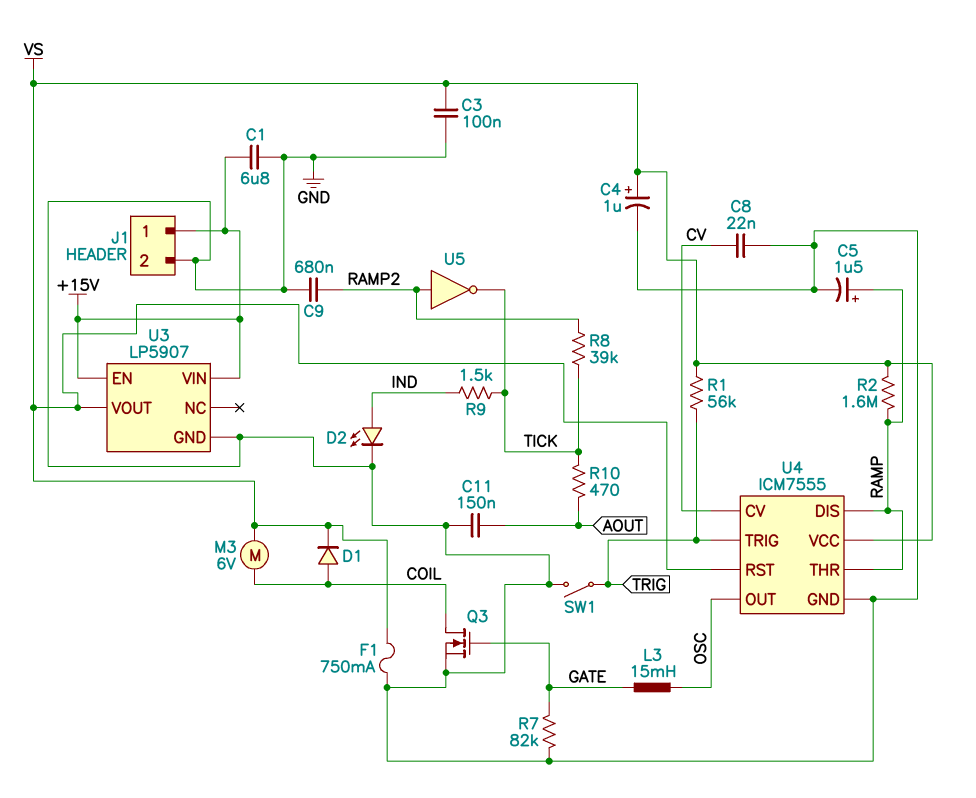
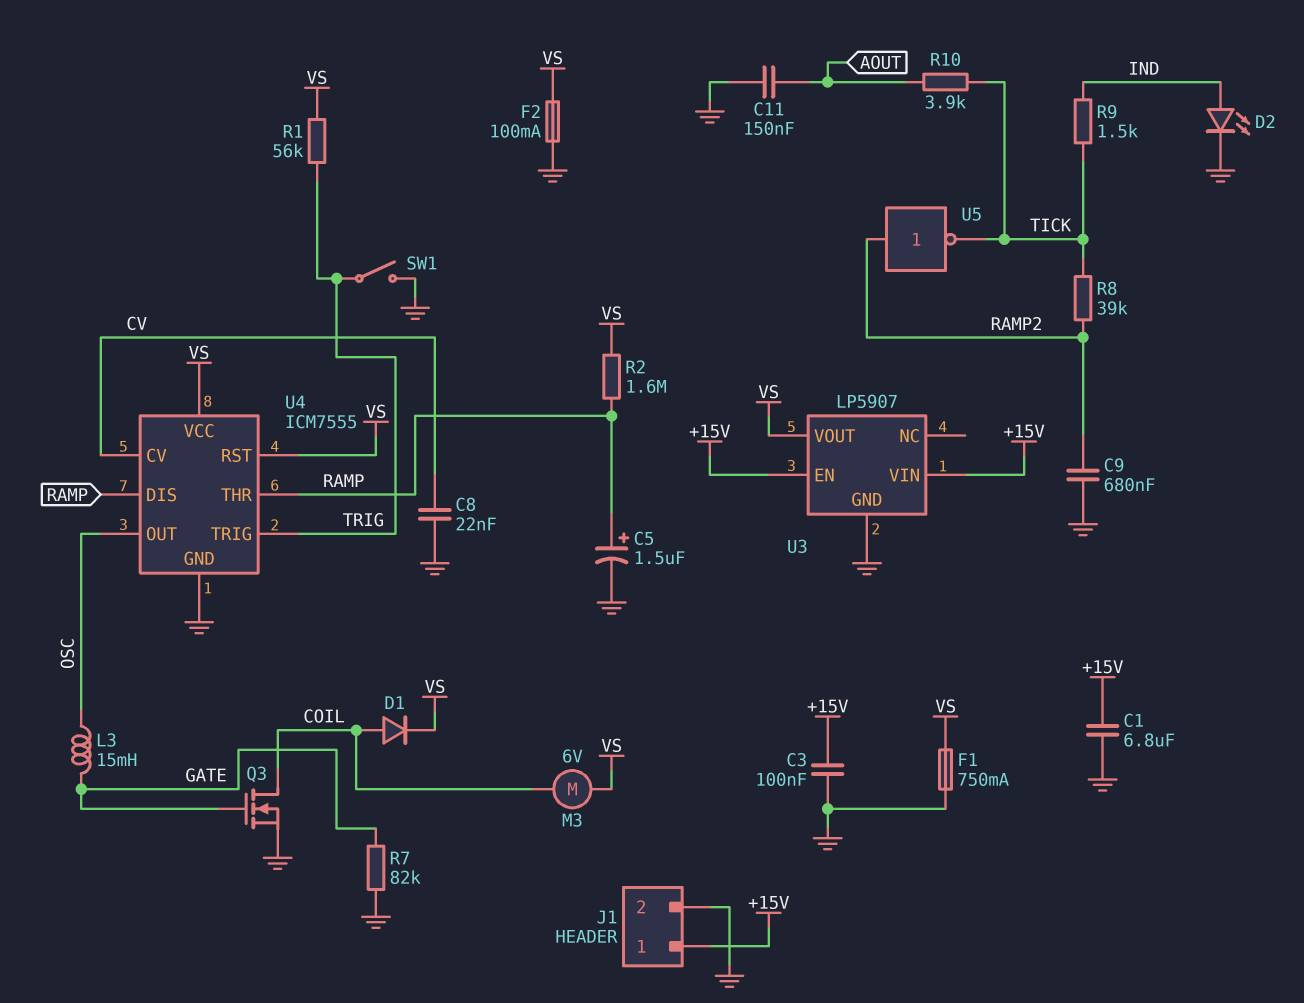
C3: 100nF (GND, VS) -> 100nF (+15V, GND)
C4: 1uF (plus VS, minus GND) -> none
F2: none -> 100mA (GND, VS)
R10: 470 (AOUT, TICK) -> 3.9k (AOUT, TICK)

